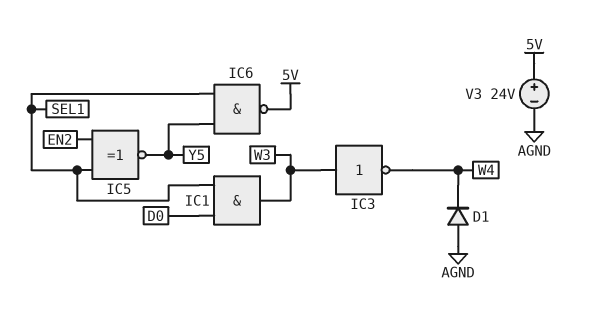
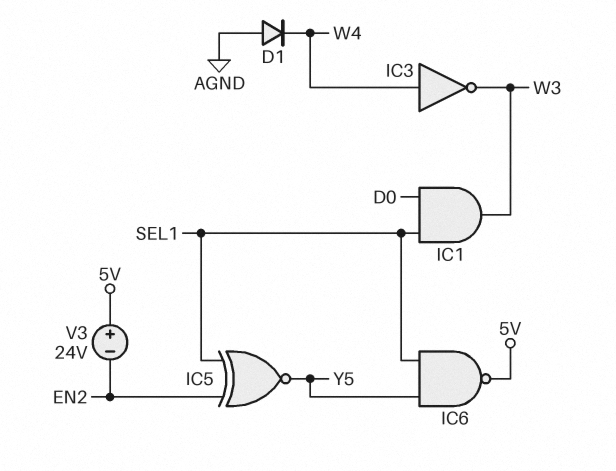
IC3: NOT (in W3, out W4) -> NOT (in W4, out W3)
V3: 24V (plus 5V, minus AGND) -> 24V (plus 5V, minus EN2)

